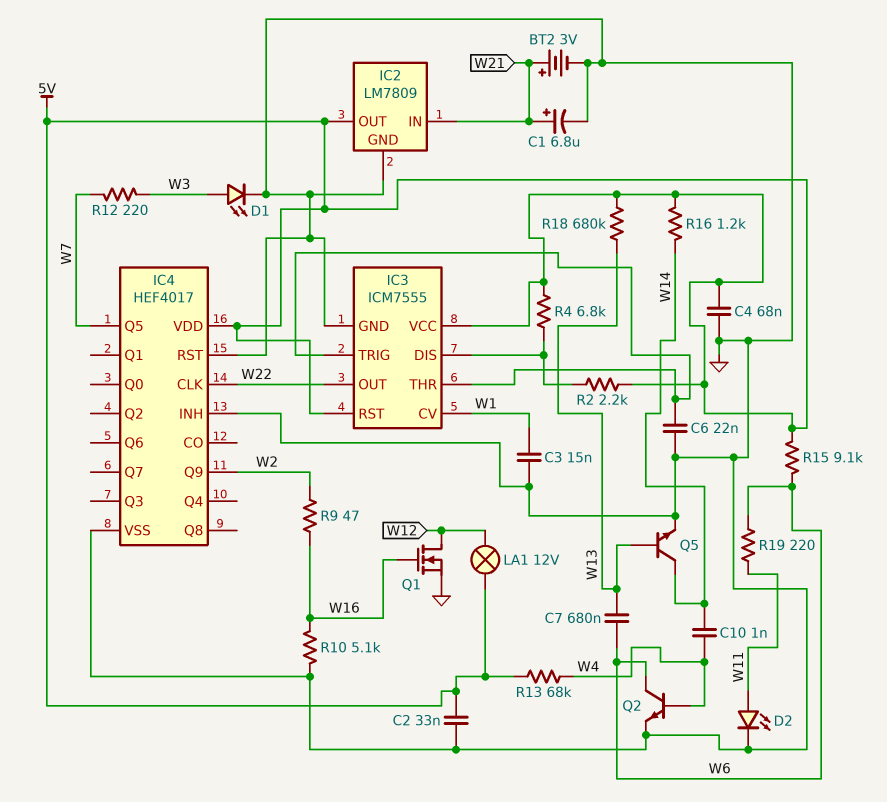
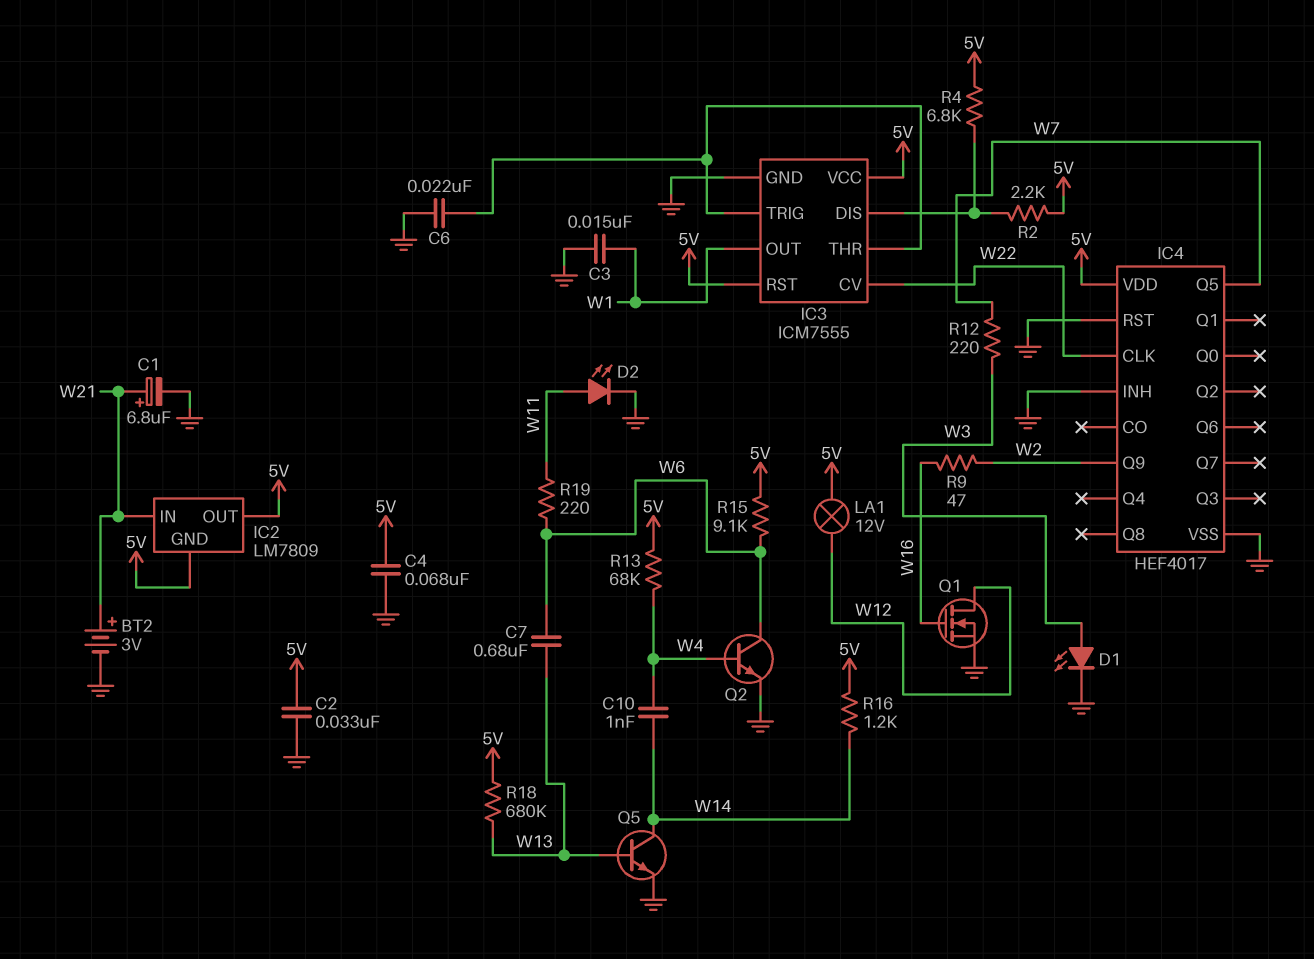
IC2 pin GND: GND -> 5V
IC3 pin CV: W1 -> W22
IC3 pin OUT: W22 -> W1
R10: 5.1k (GND, W16) -> none

